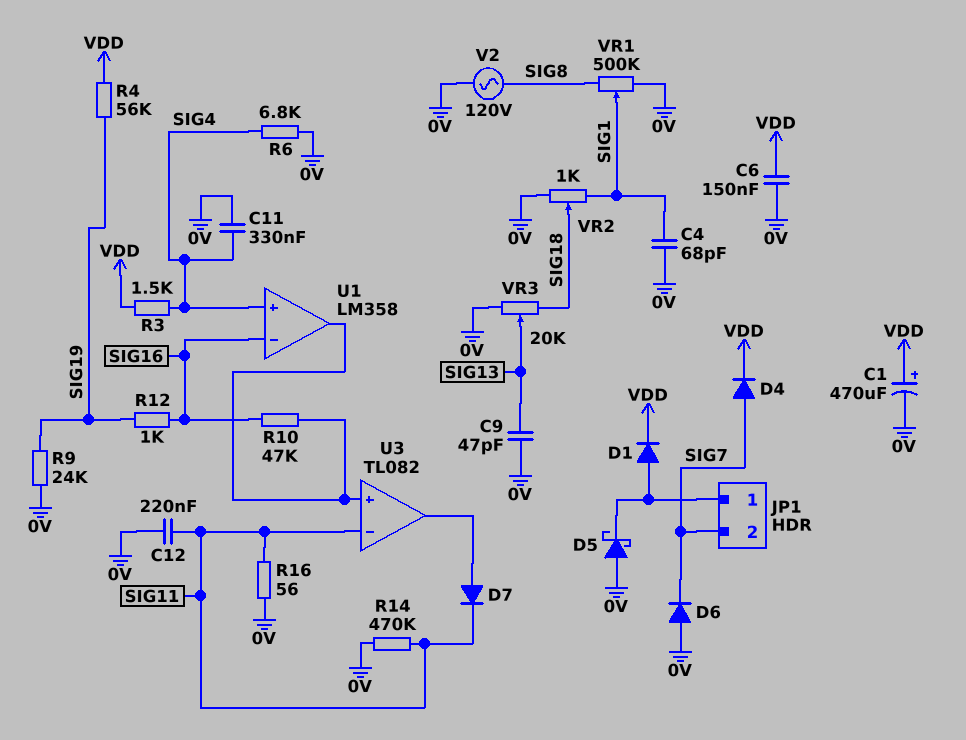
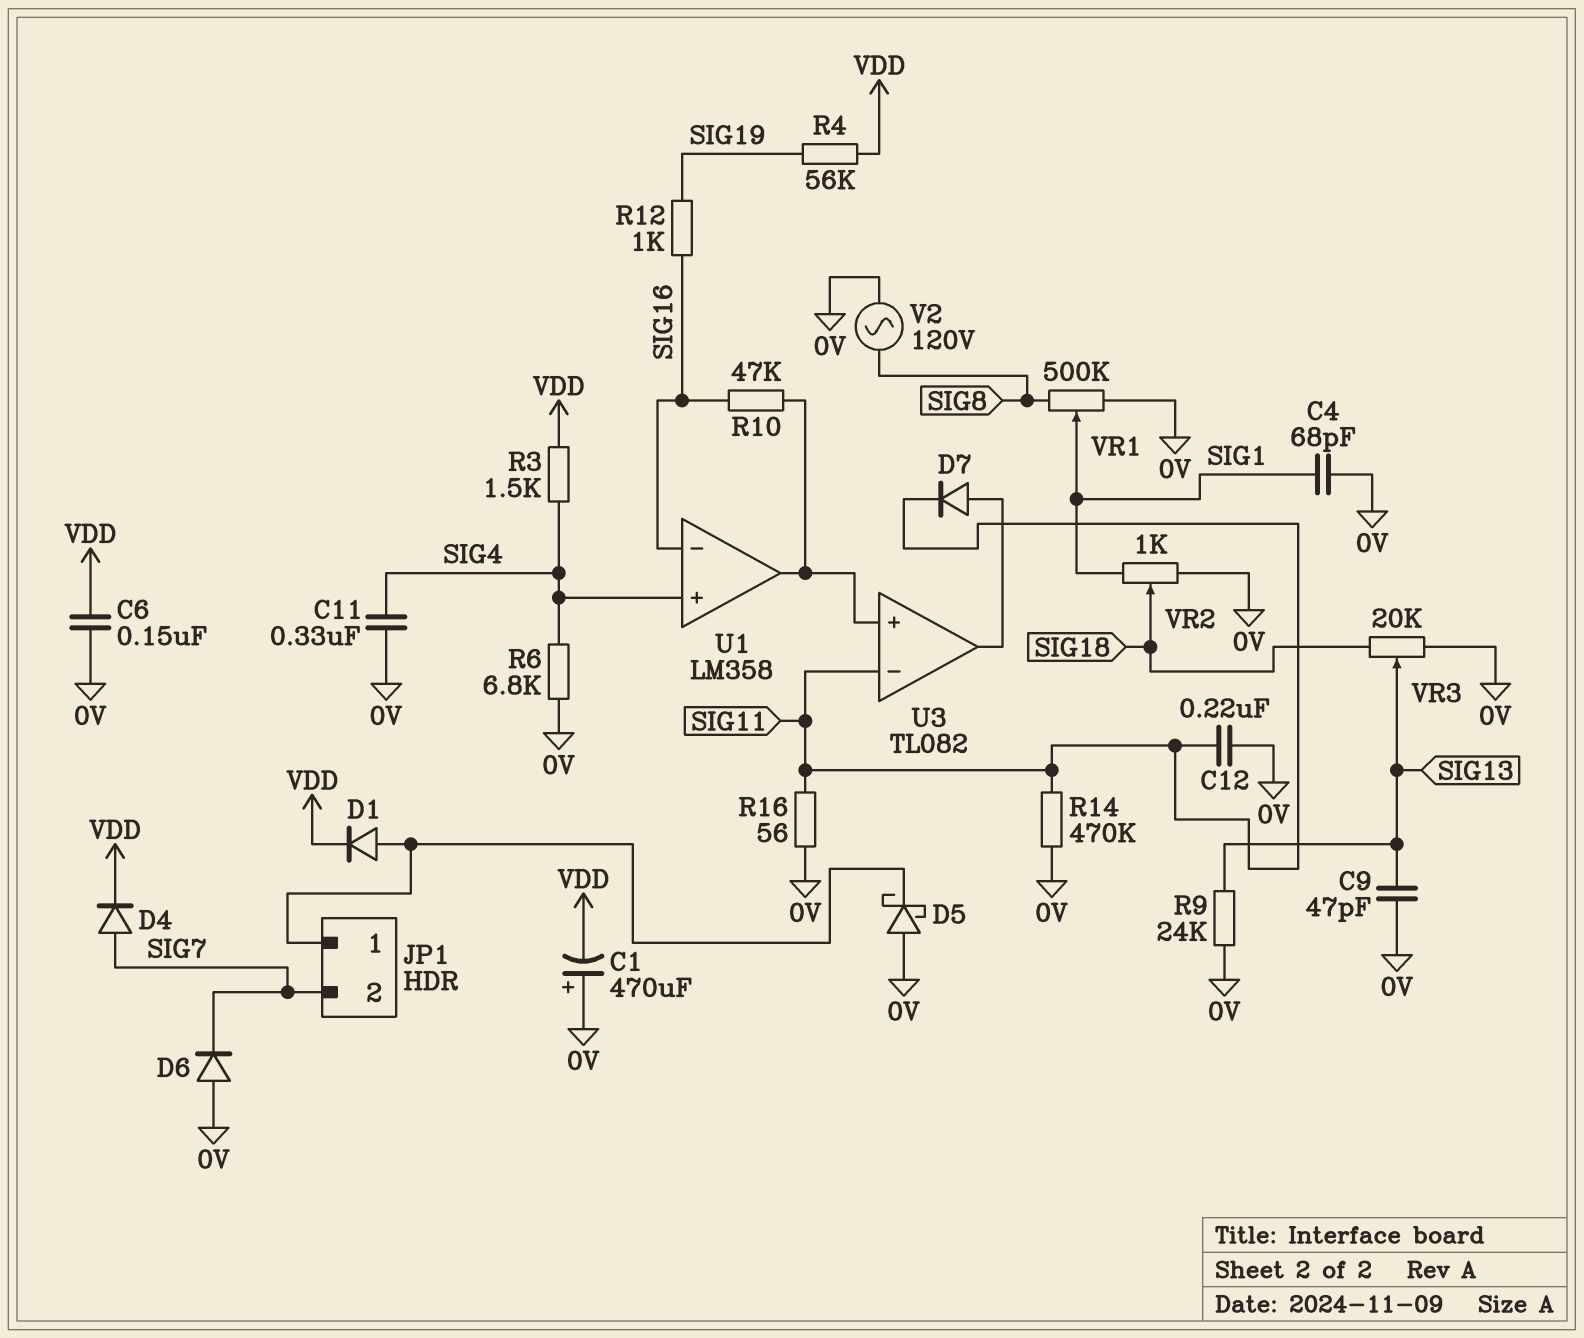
C1: 470uF (plus VDD, minus 0V) -> 470uF (plus 0V, minus VDD)
R9: 24k (0V, SIG19) -> 24k (0V, SIG13)

